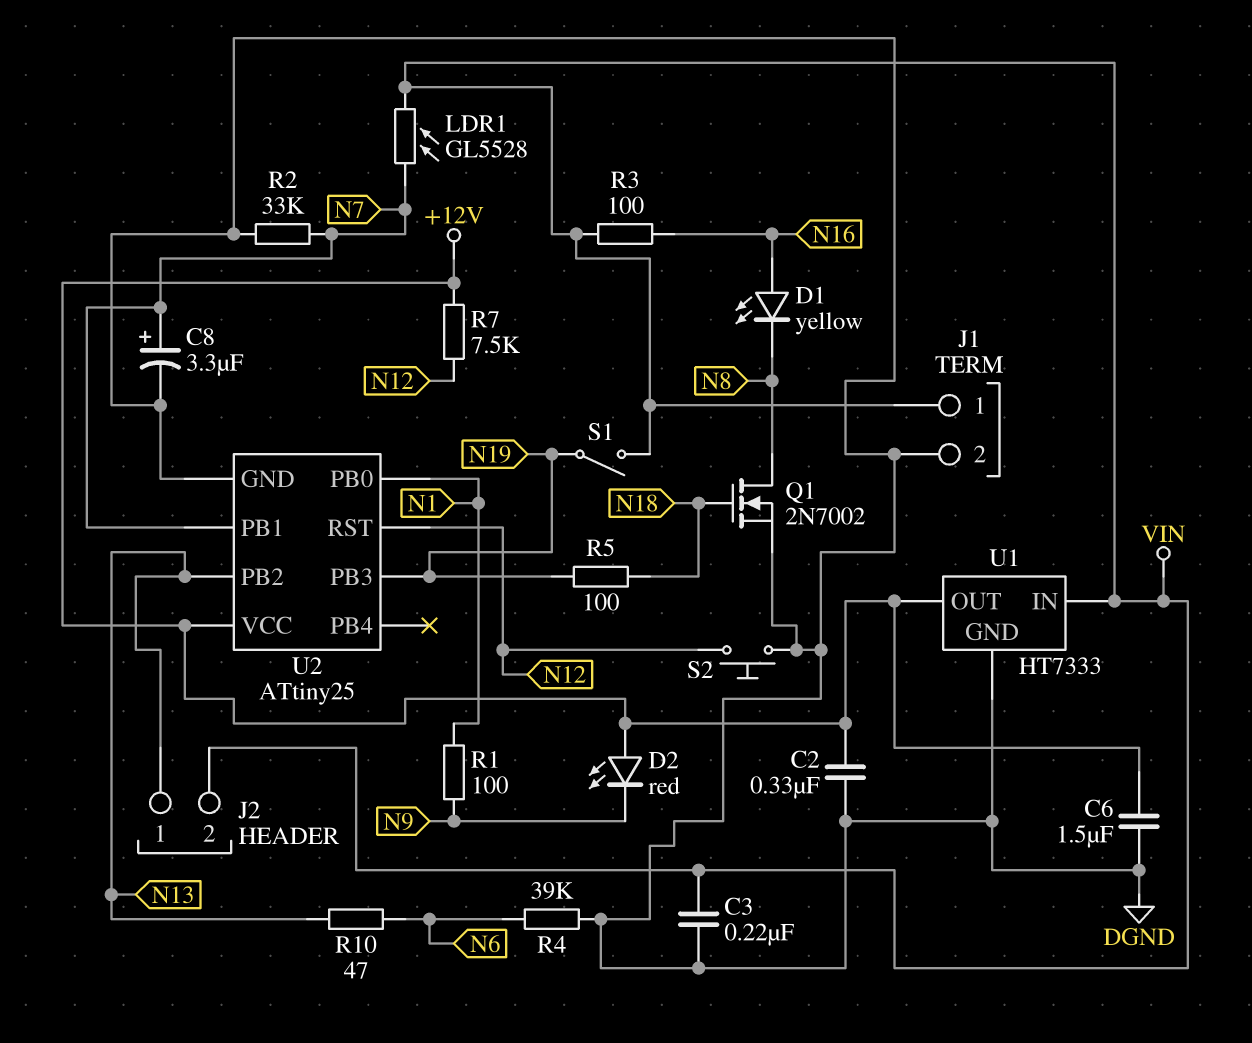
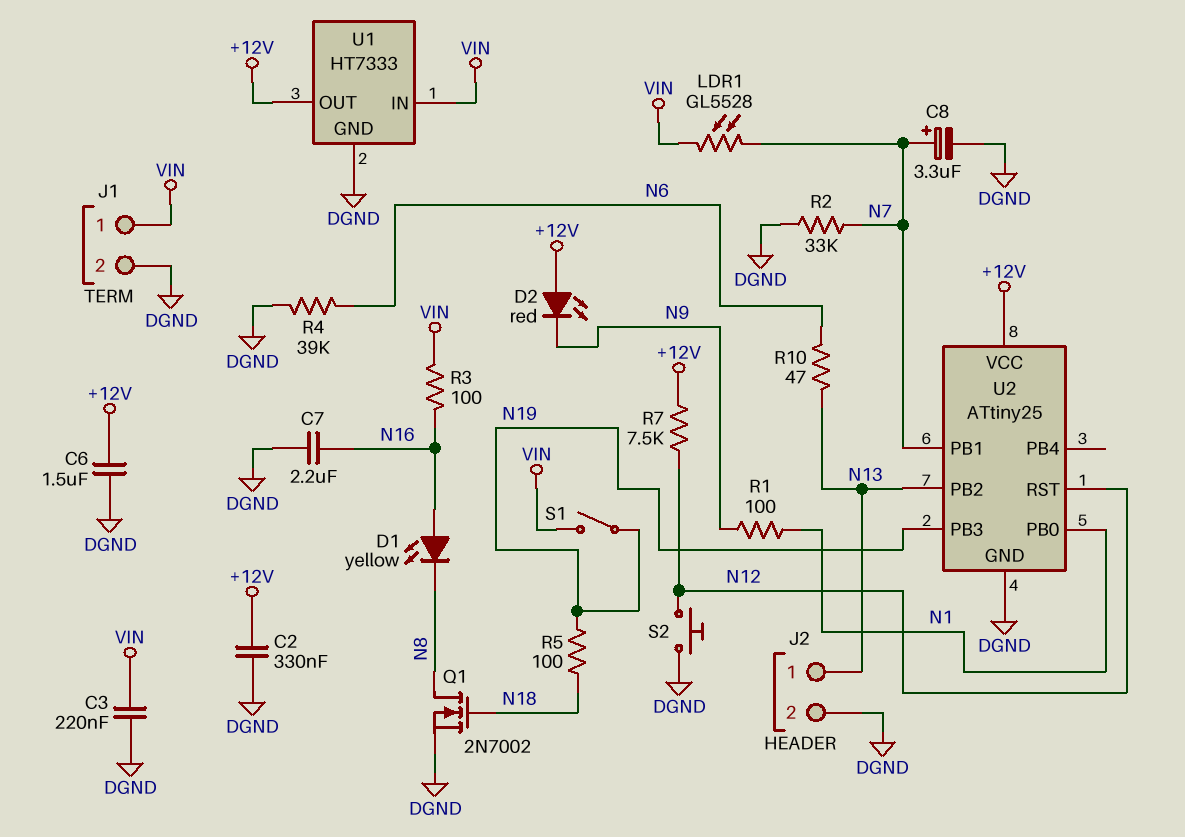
C7: none -> 2.2uF (DGND, N16)
J2 pin 2: VIN -> DGND

